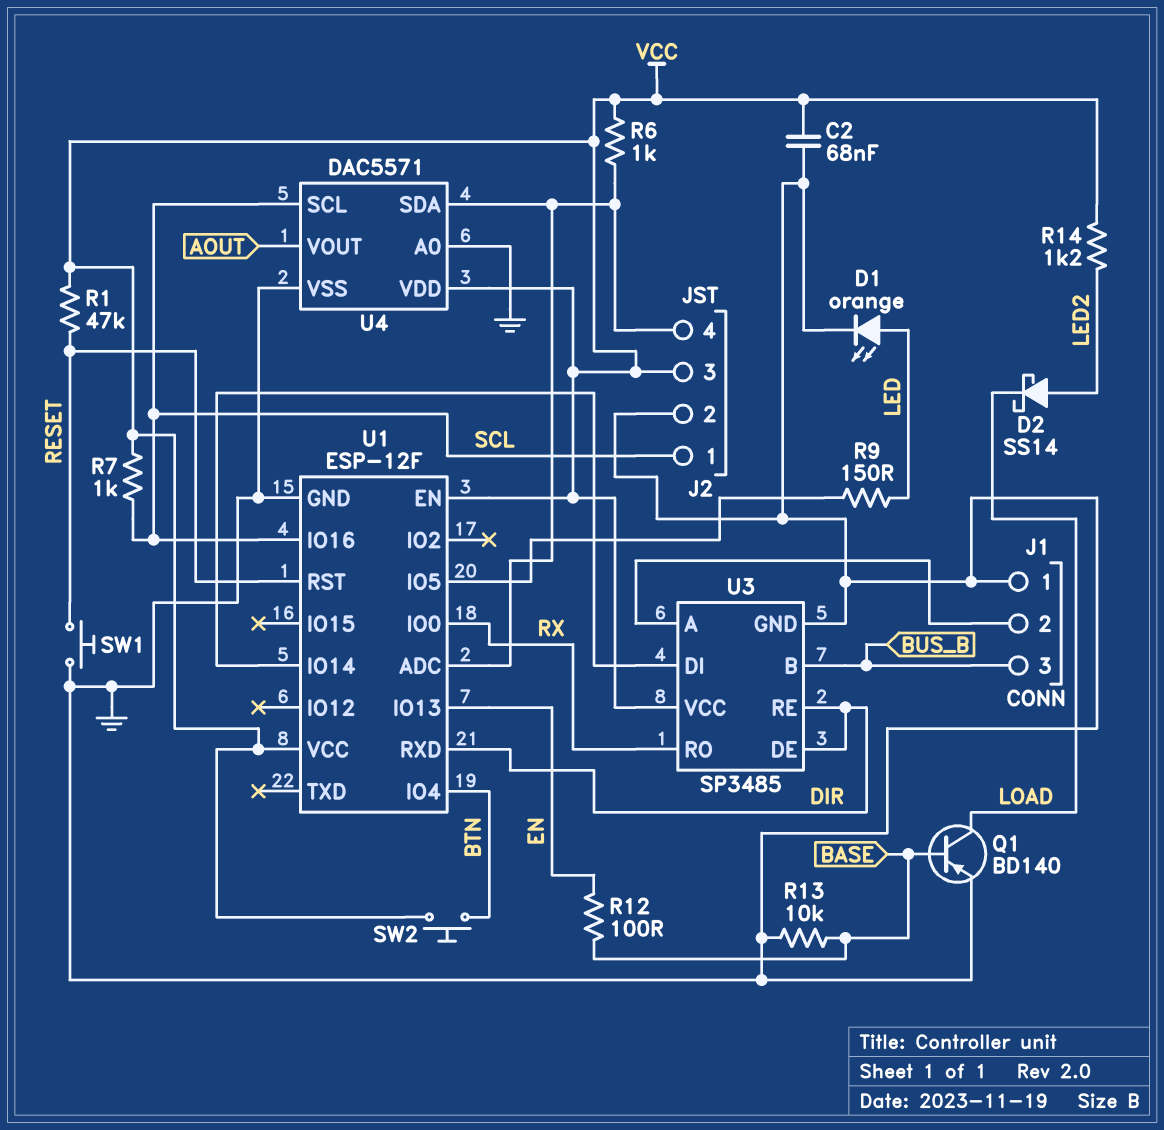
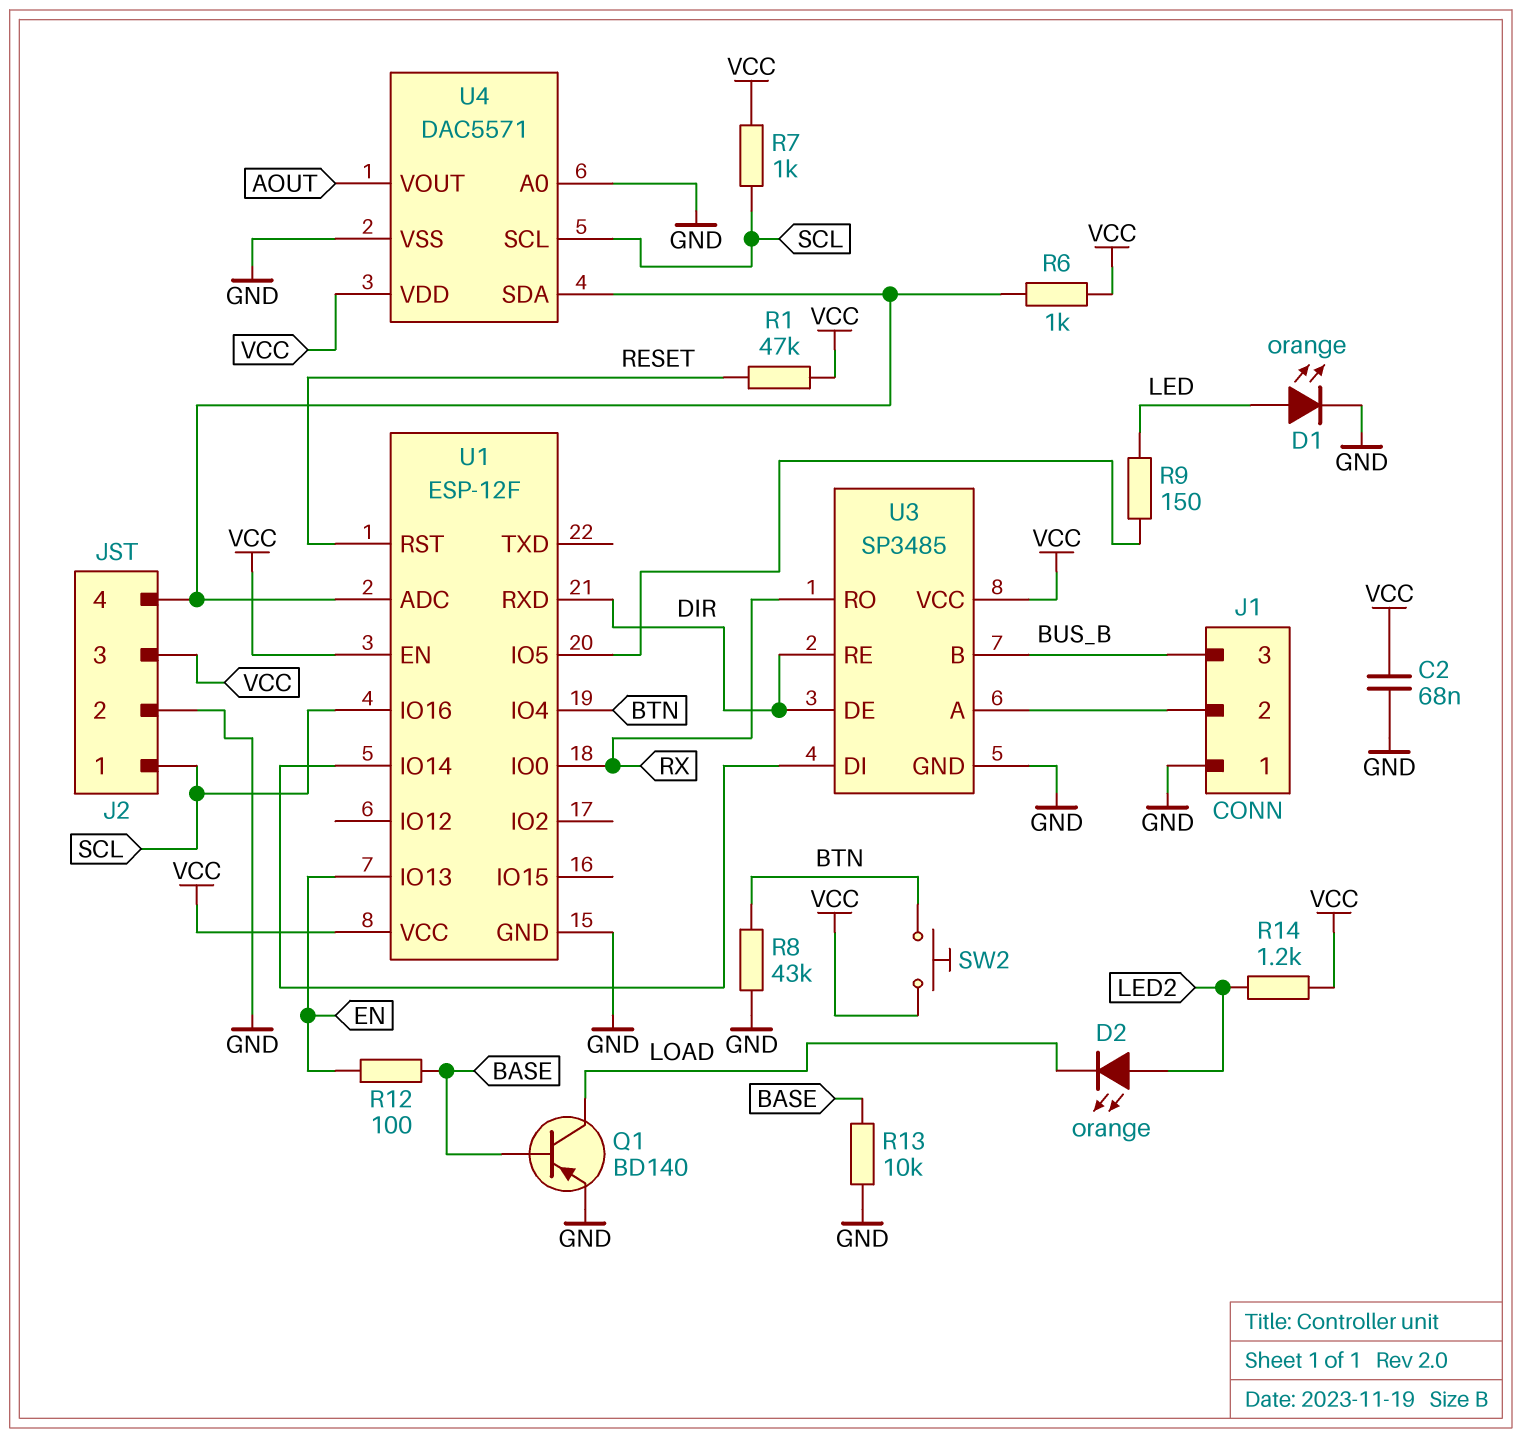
D2: schottky SS14 (A LED2, K LOAD) -> LED orange (A LED2, K LOAD)
R8: none -> 43k (BTN, GND)
SW1: button (GND, RESET) -> none

